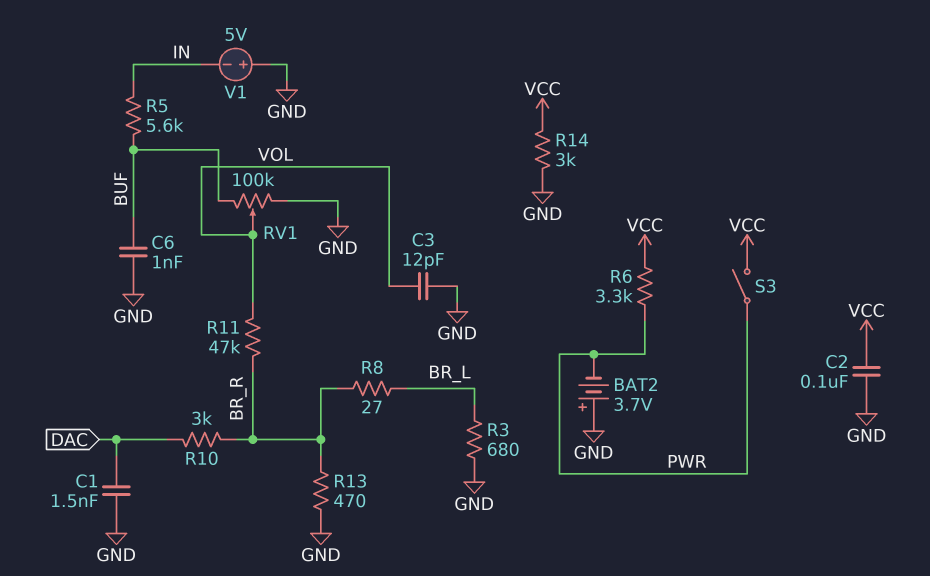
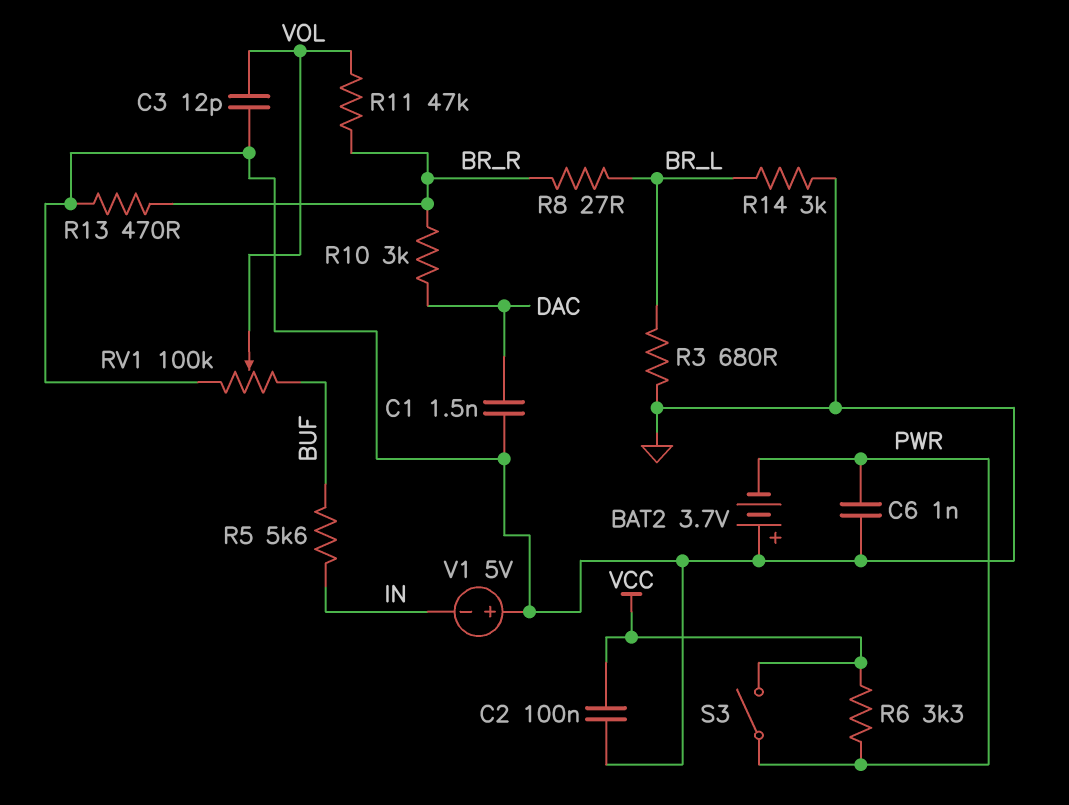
C6: 1nF (BUF, GND) -> 1nF (GND, PWR)
R14: 3k (GND, VCC) -> 3k (BR_L, GND)

